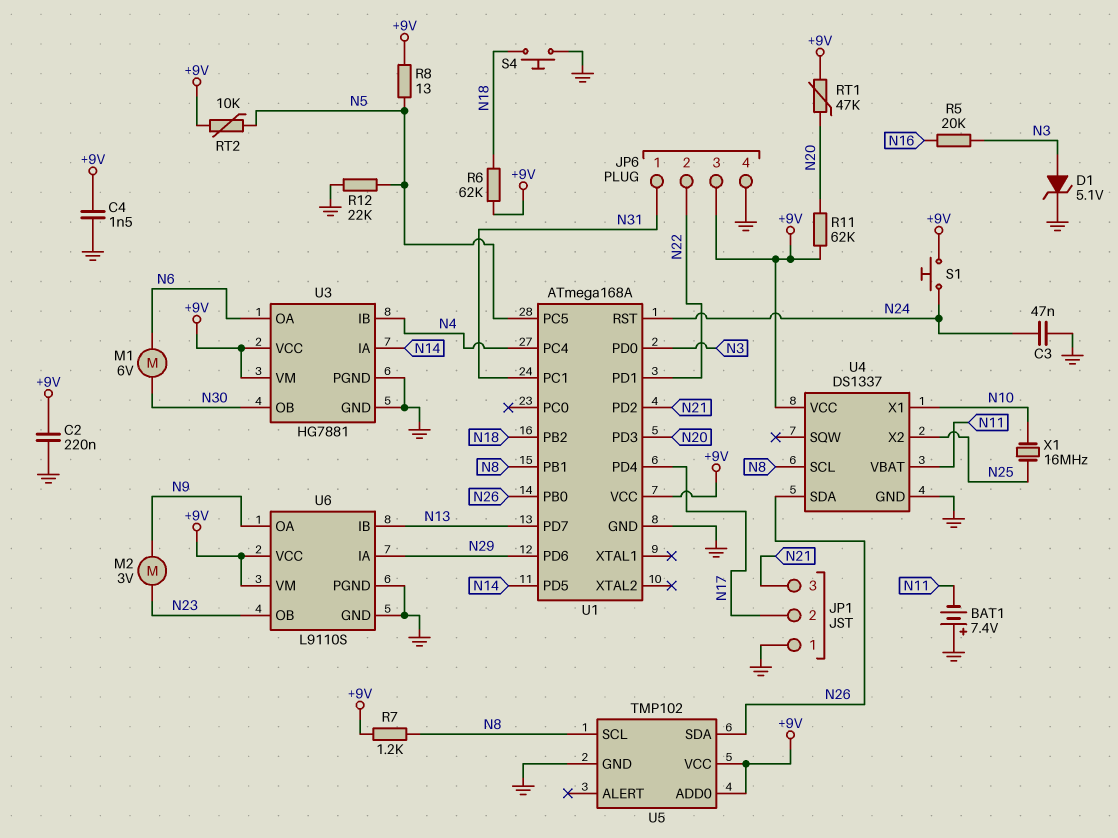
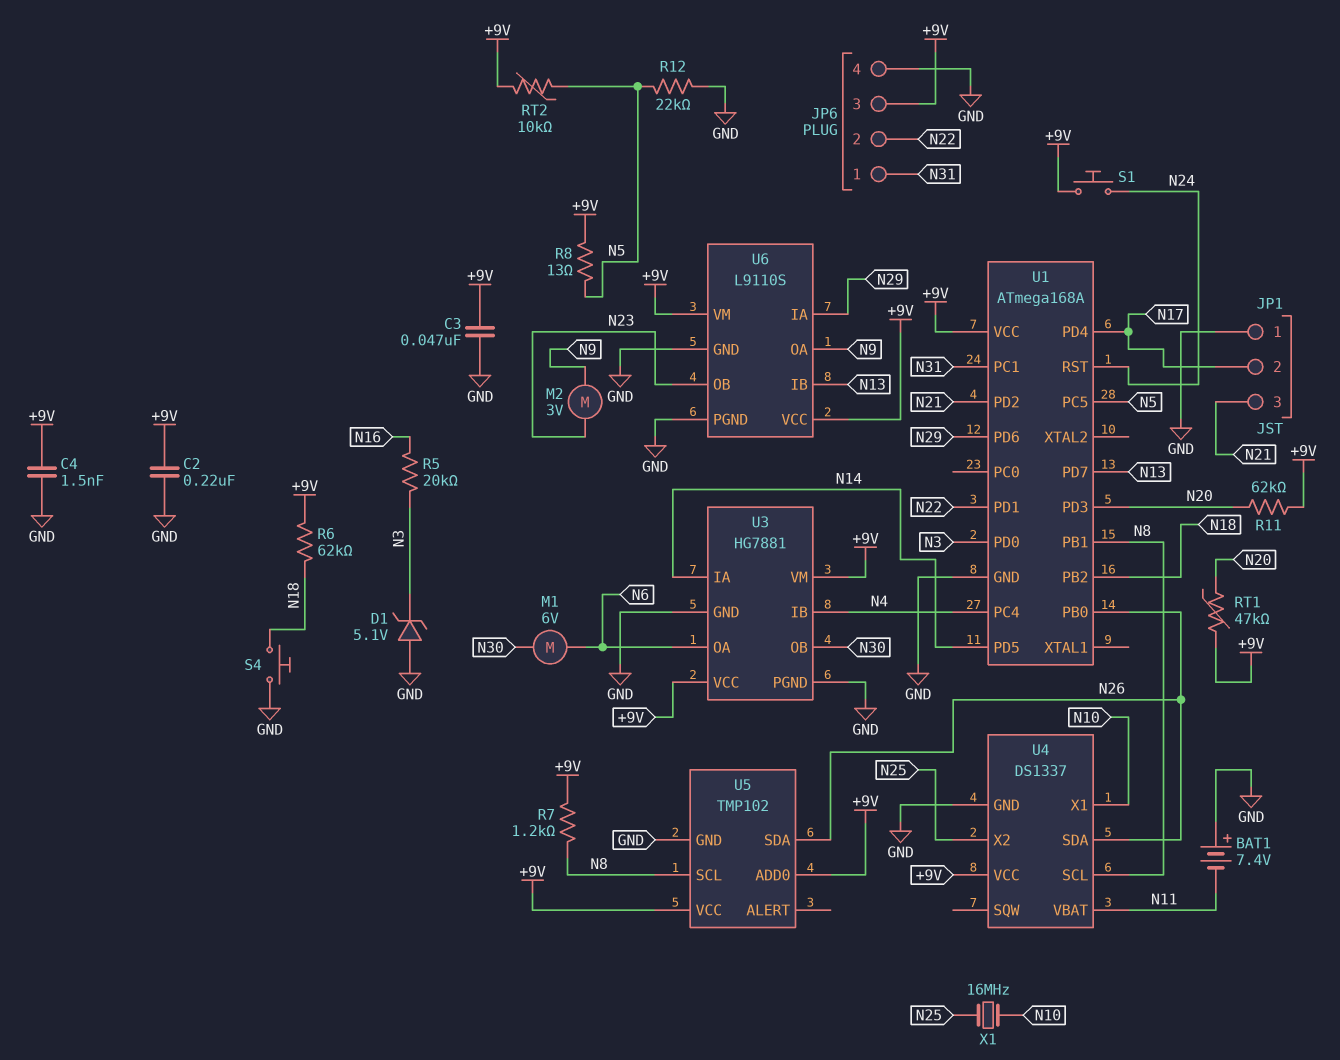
C3: 47nF (GND, N24) -> 47nF (+9V, GND)
D1: zener 5.1V (A N3, K GND) -> zener 5.1V (A GND, K N3)

